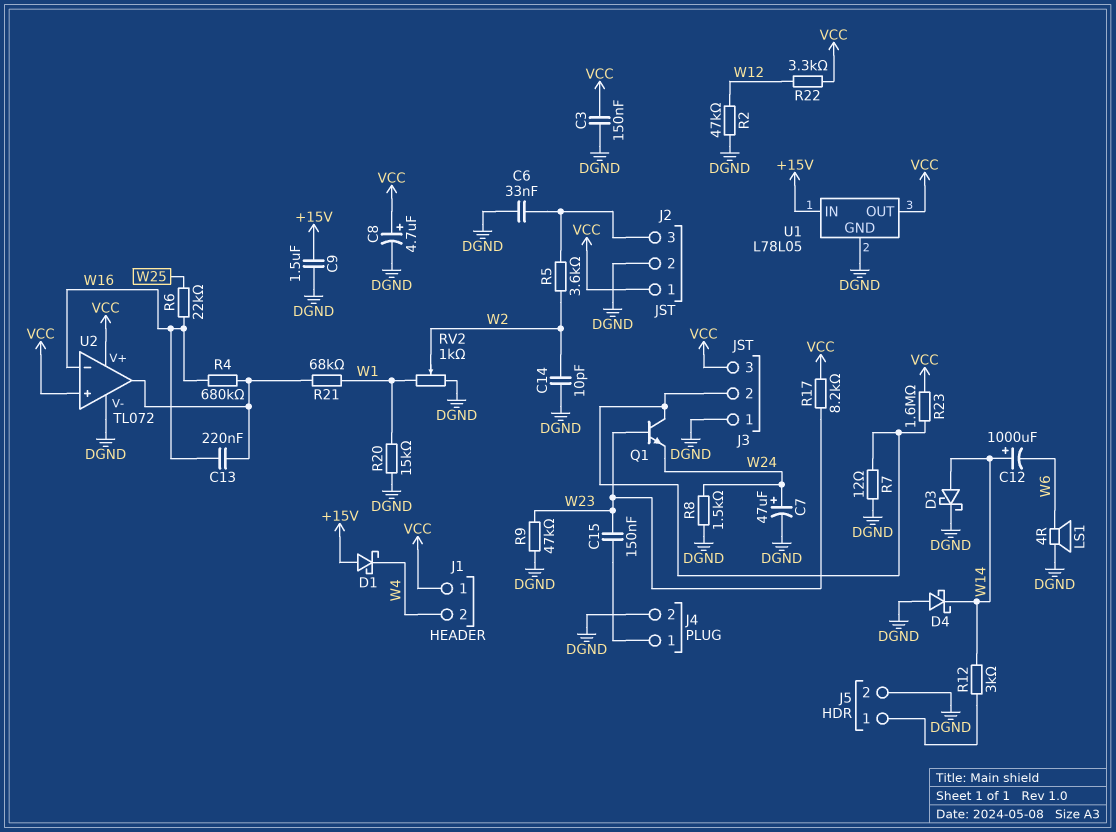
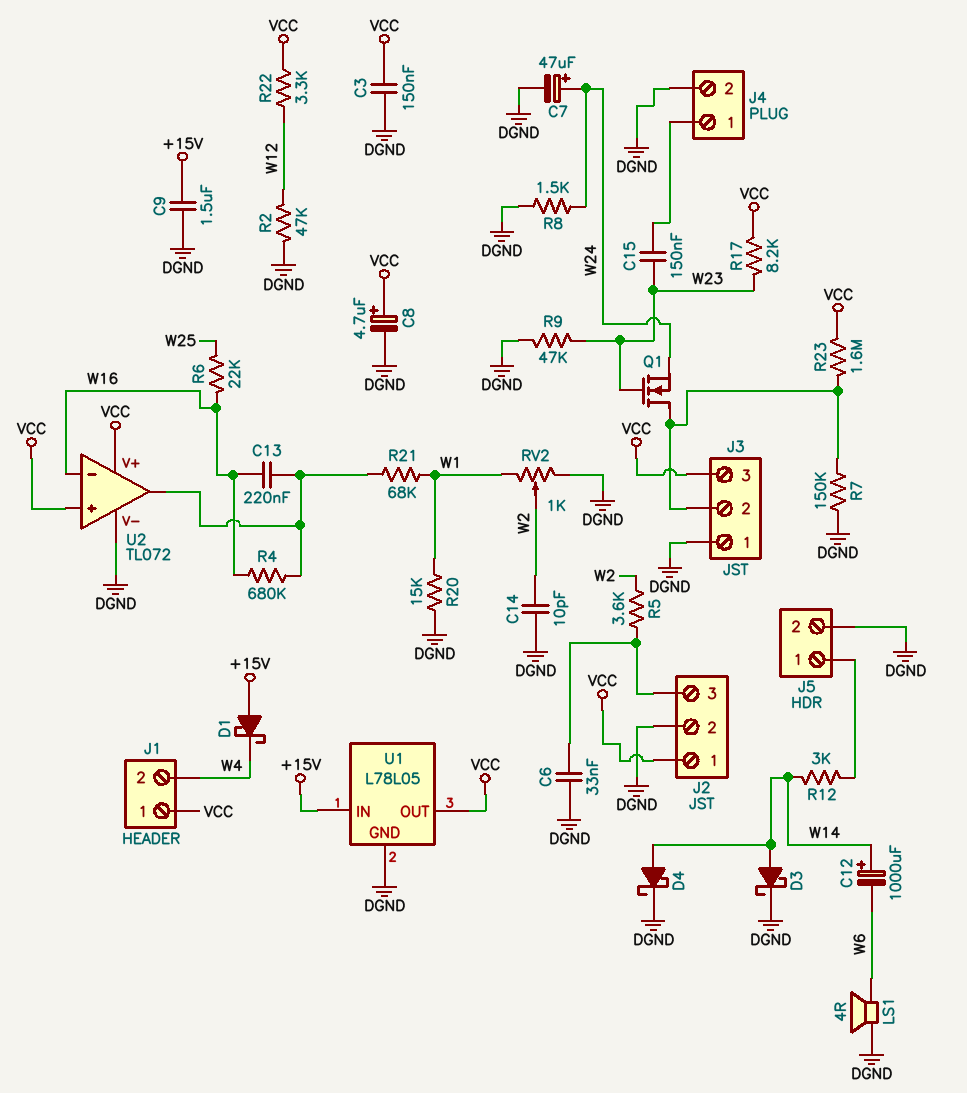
D4: schottky (A DGND, K W14) -> schottky (A W14, K DGND)
Q1: NPN (B W23, C J3/2, E W24) -> NMOS (G W23, D J3/2, S W24)
R7: 12 (DGND, J3/2) -> 150k (DGND, J3/2)

